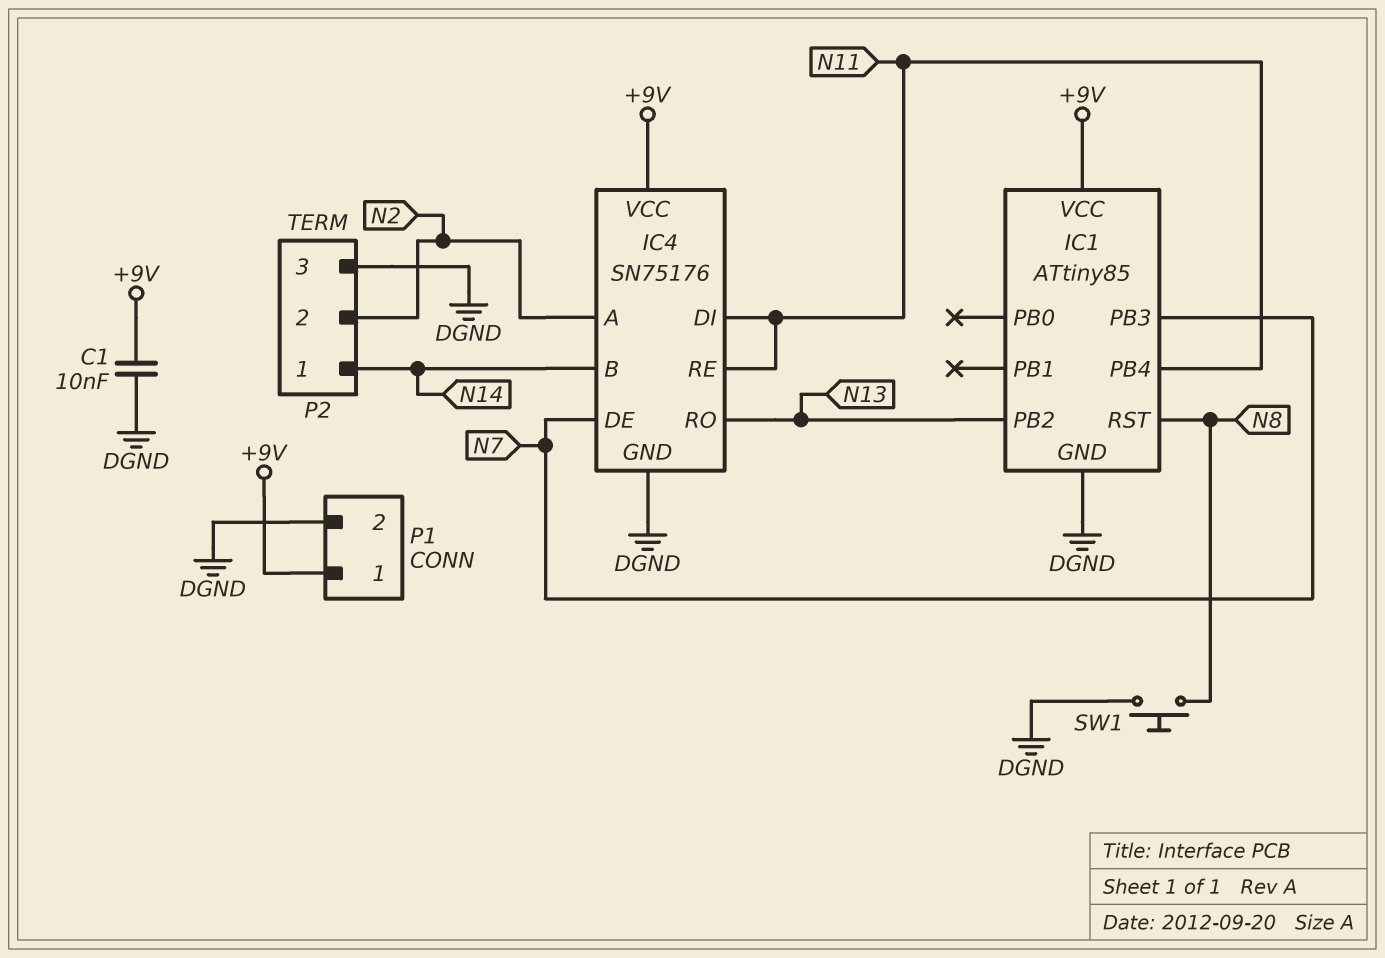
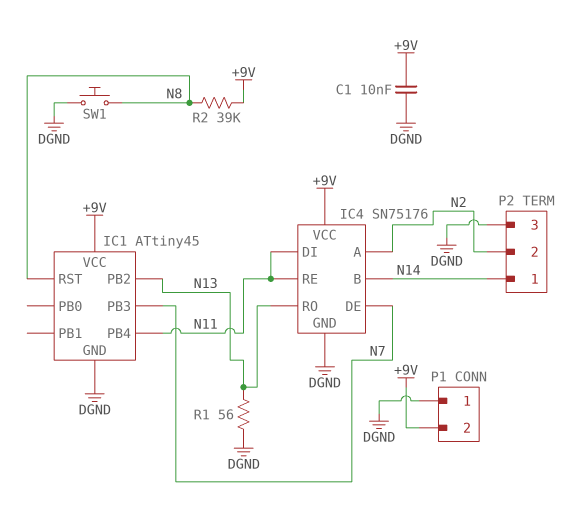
IC1: ATtiny85 -> ATtiny45
P1 pin 1: +9V -> DGND
P1 pin 2: DGND -> +9V
R1: none -> 56 (DGND, N13)
R2: none -> 39k (+9V, N8)

